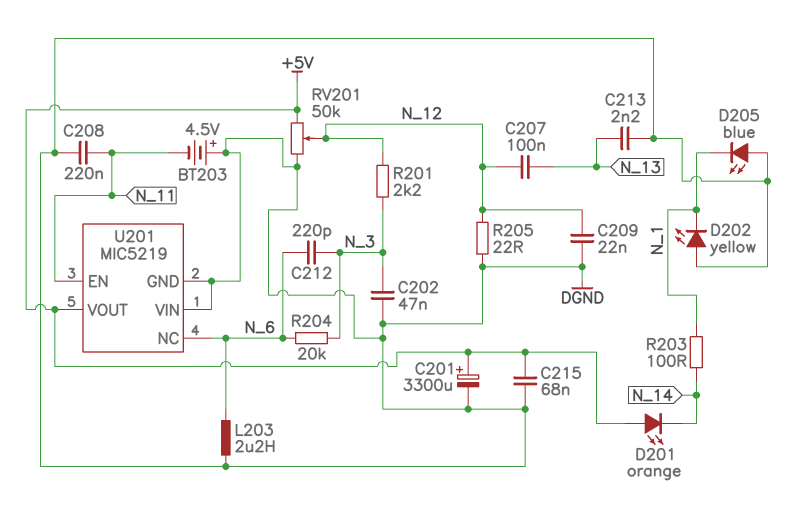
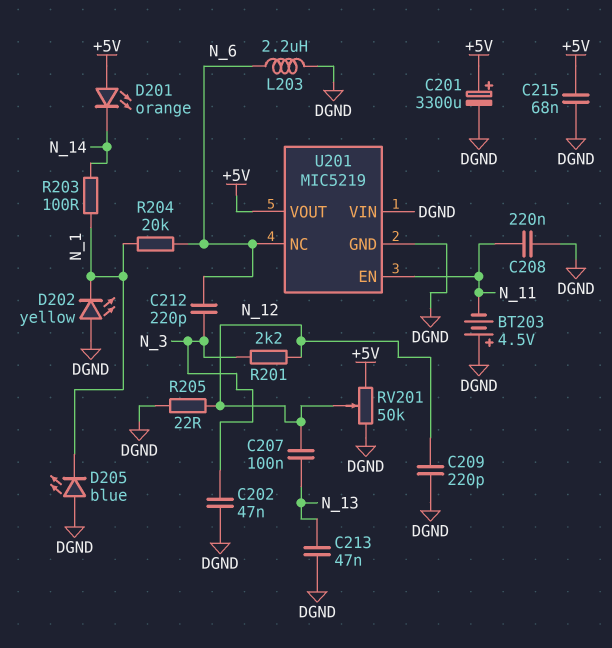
C209: 22nF (DGND, N_12) -> 220pF (DGND, N_12)
C213: 2.2nF (DGND, N_13) -> 47nF (DGND, N_13)
R204: 20k (N_3, N_6) -> 20k (N_1, N_6)

